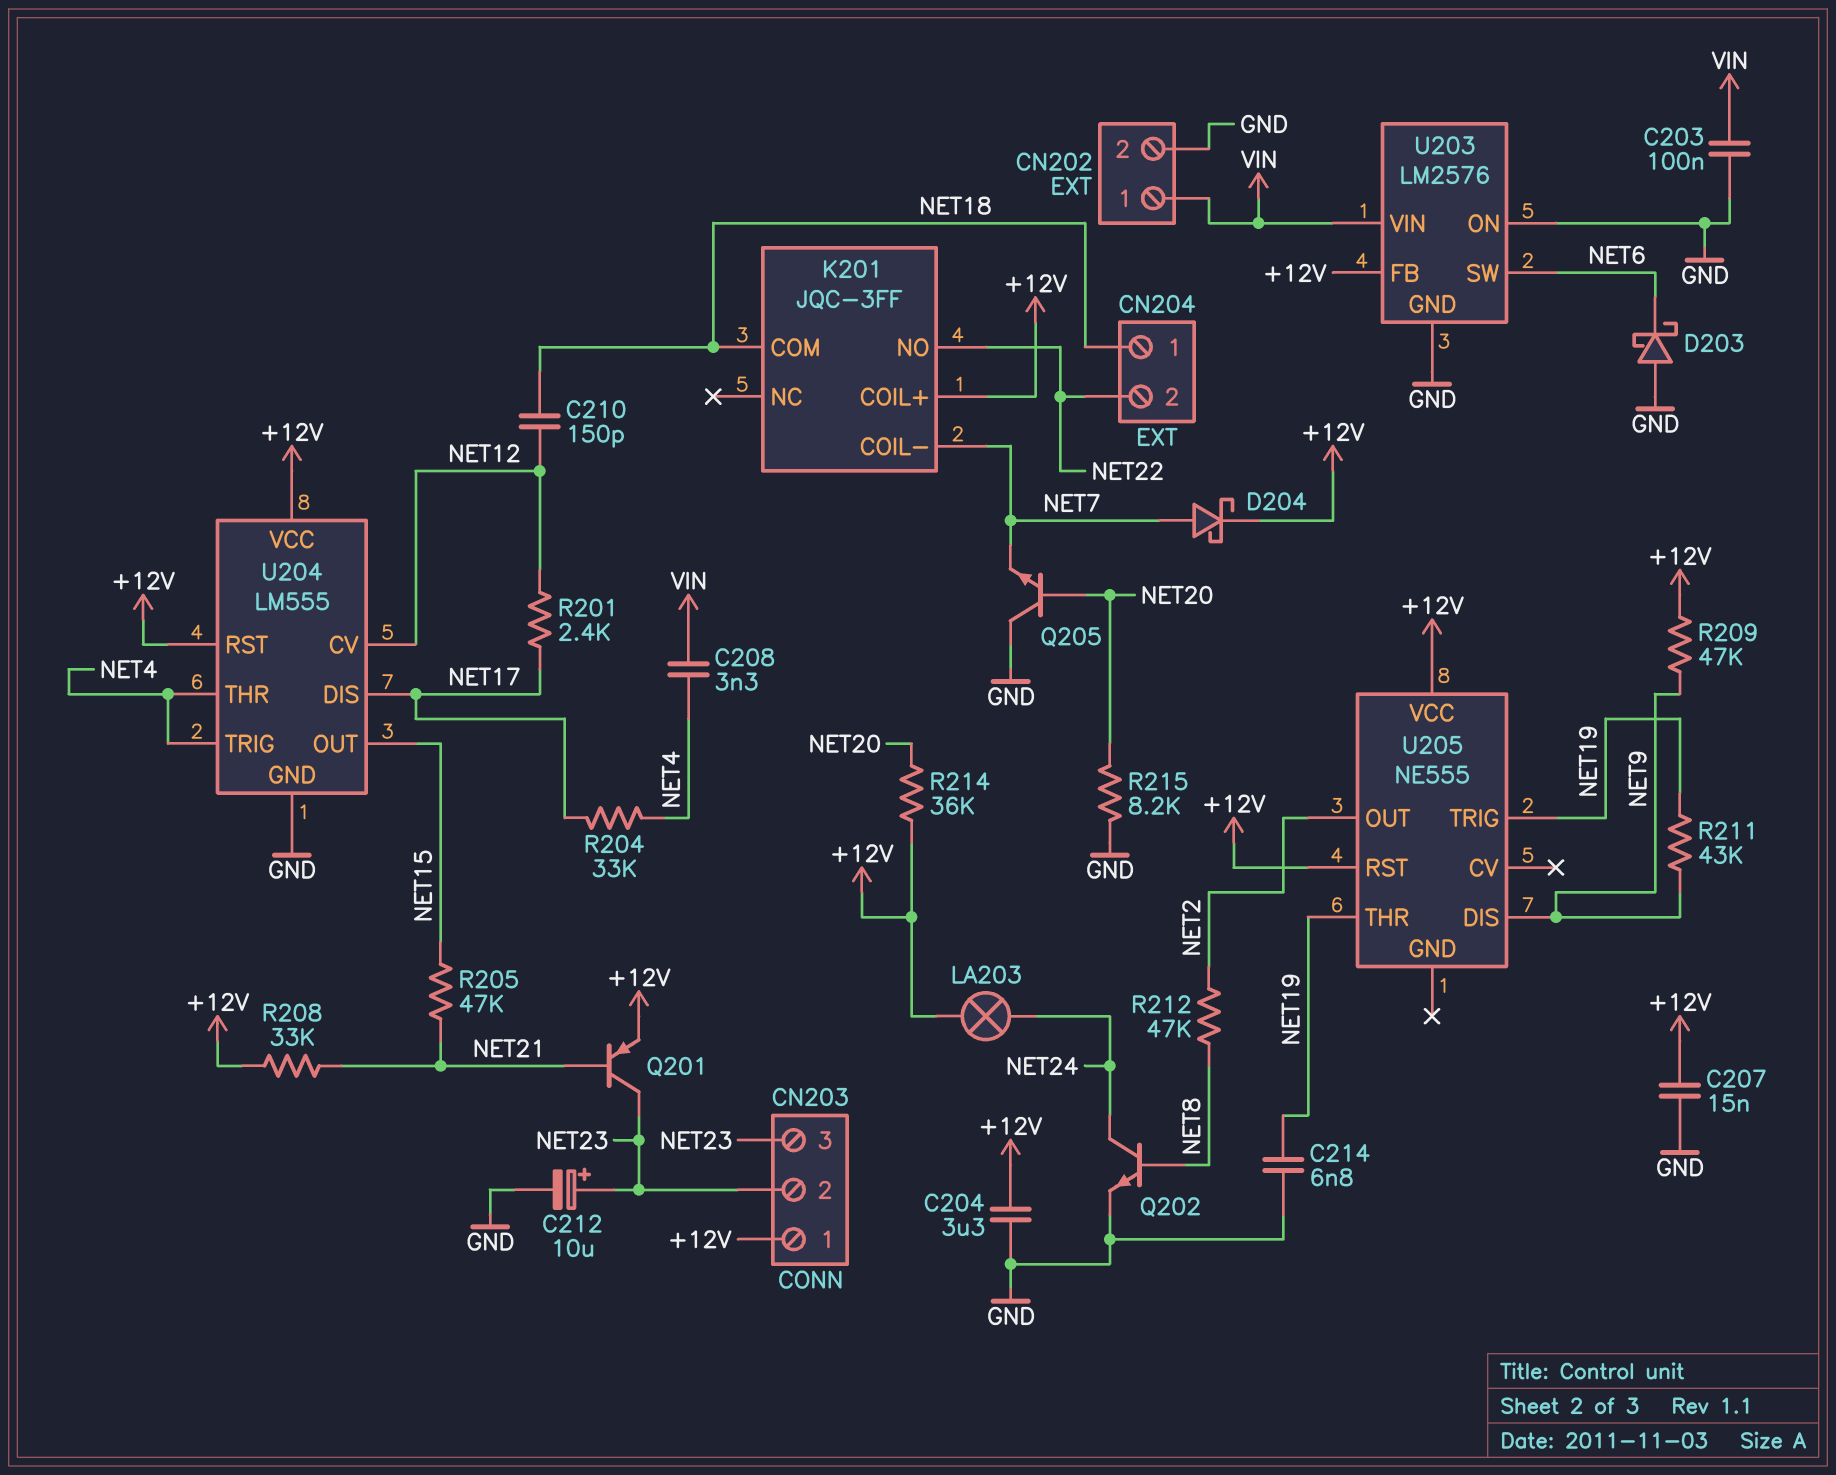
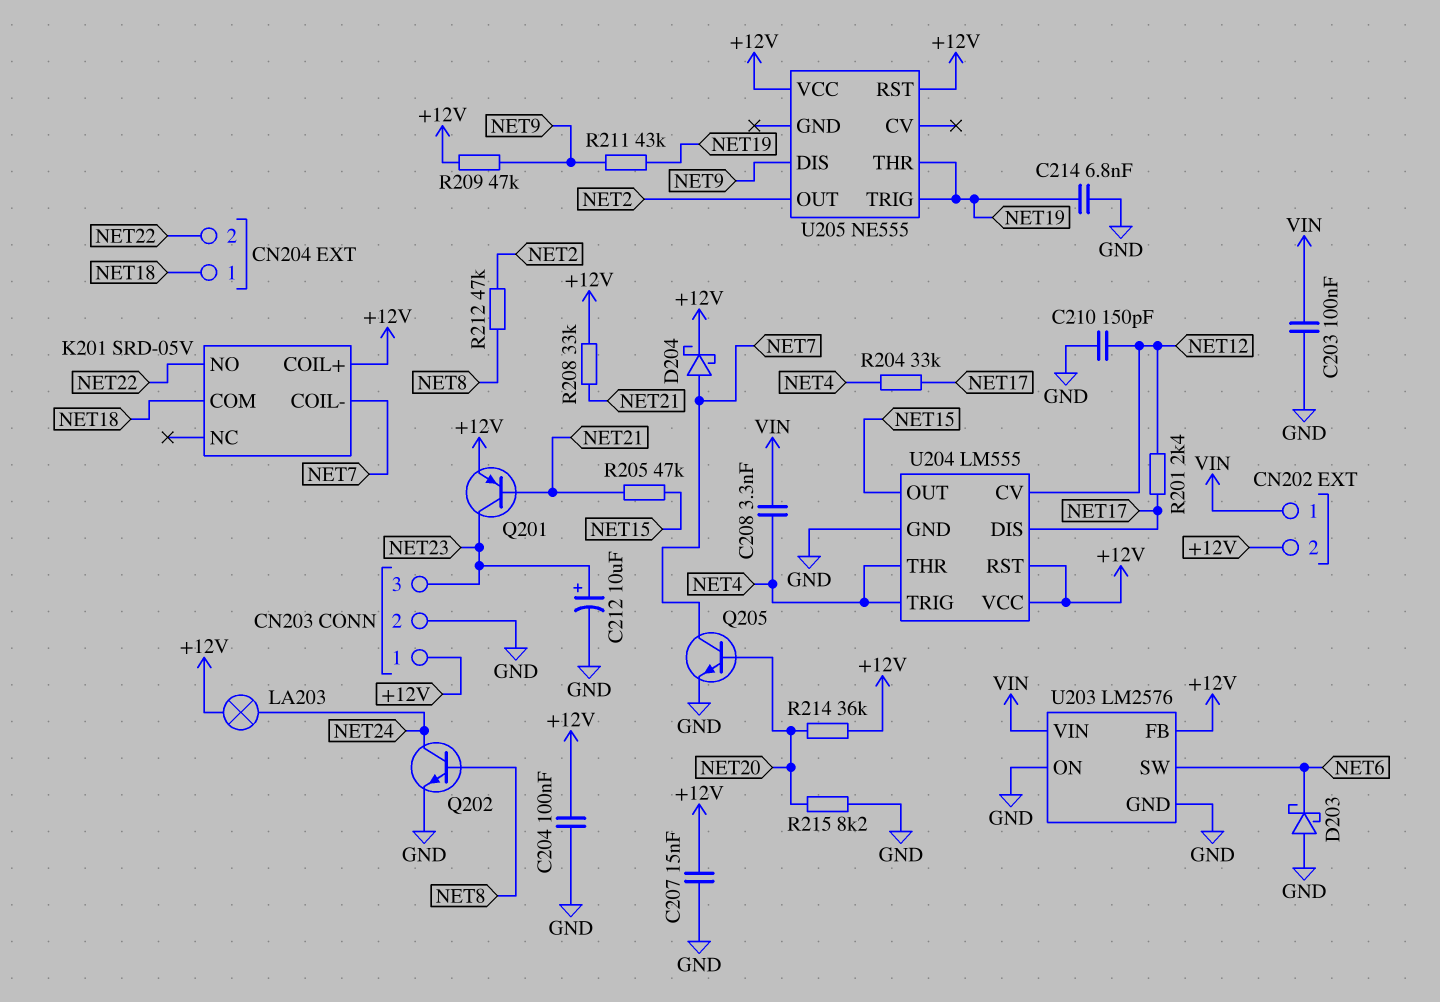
C204: 3.3uF (+12V, GND) -> 100nF (+12V, GND)
C210: 150pF (NET12, NET18) -> 150pF (GND, NET12)
CN202 pin 2: GND -> +12V
CN203 pin 2: NET23 -> GND
K201: JQC-3FF -> SRD-05V
Q205: NPN (B NET20, C GND, E NET7) -> NPN (B NET20, C NET7, E GND)

